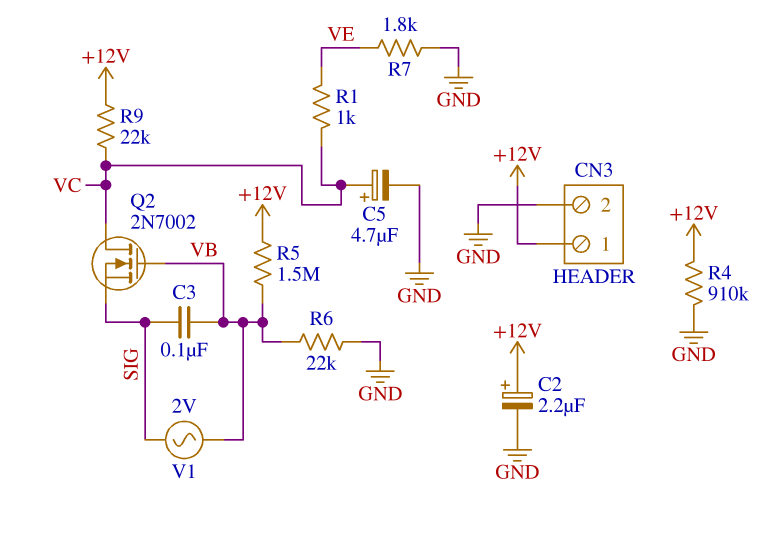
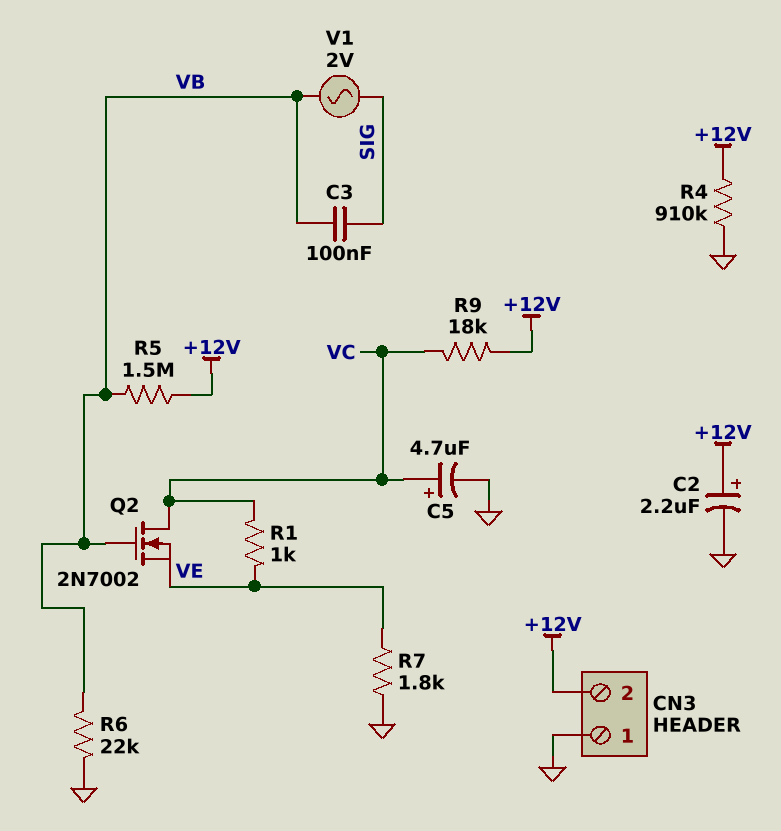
CN3 pin 1: +12V -> GND
CN3 pin 2: GND -> +12V
Q2: NMOS 2N7002 (G VB, D VC, S SIG) -> NMOS 2N7002 (G VB, D VC, S VE)
R9: 22k (+12V, VC) -> 18k (+12V, VC)

